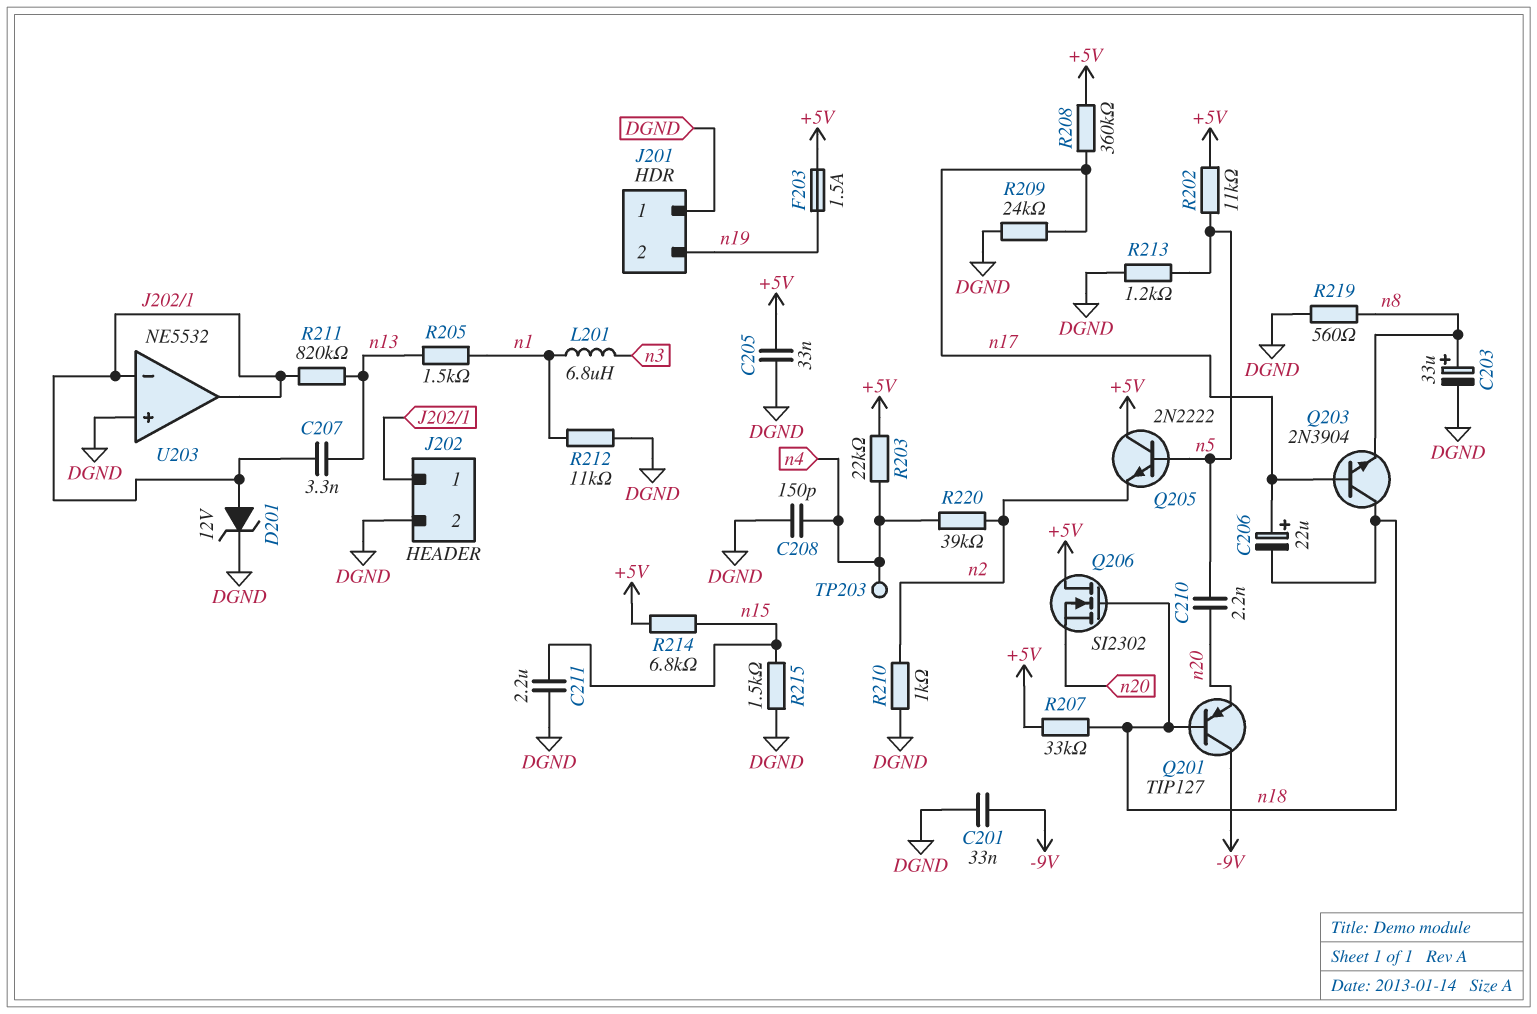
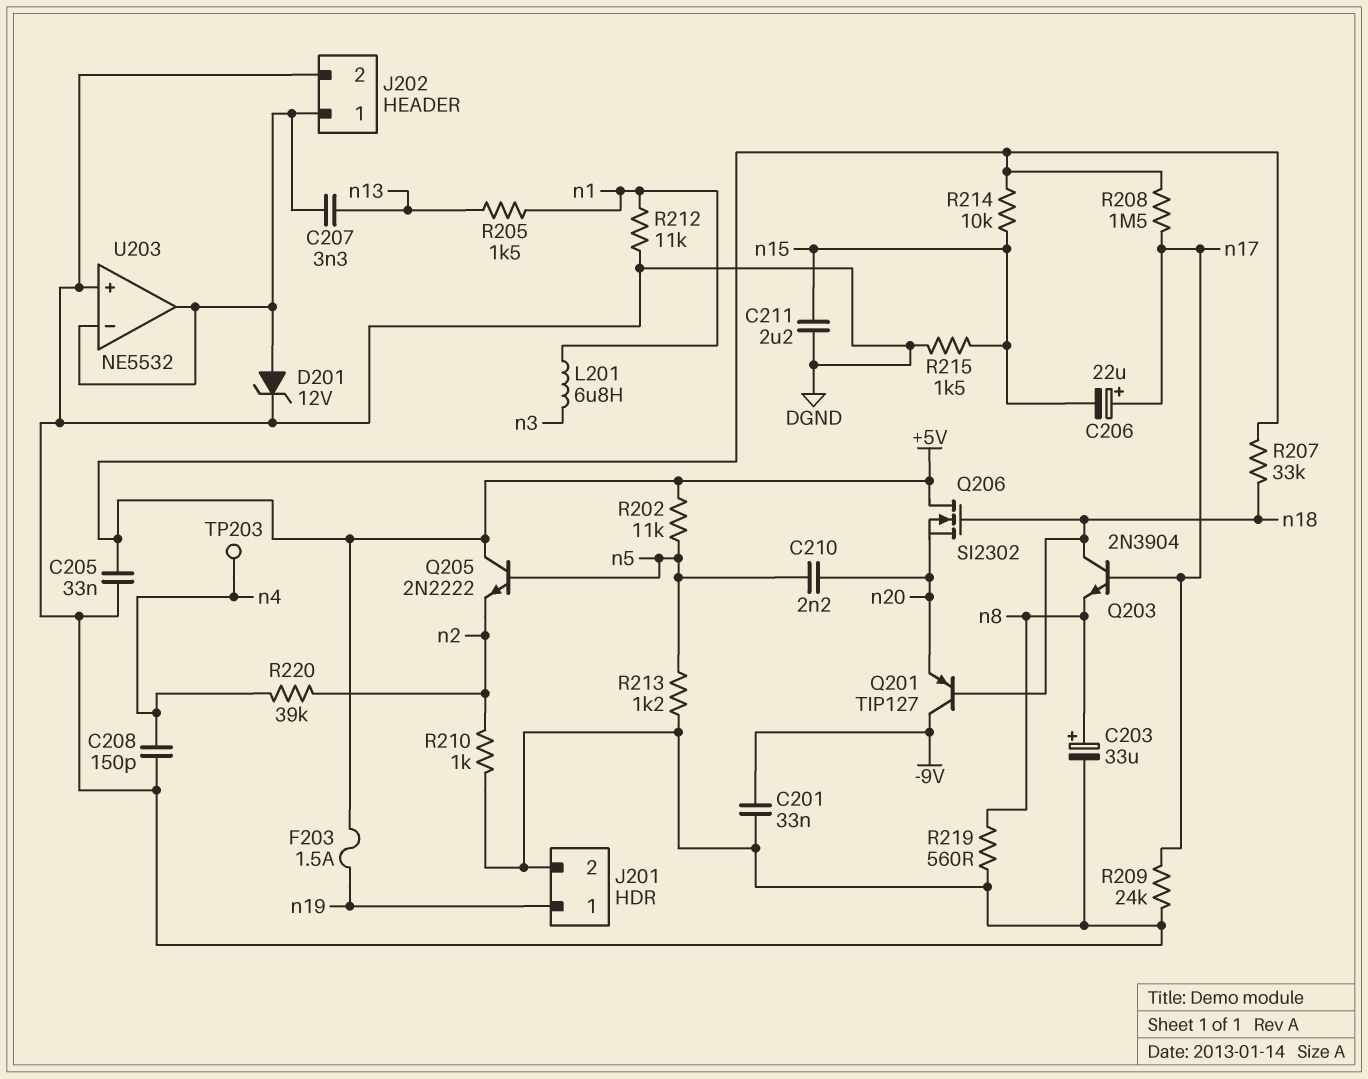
C206: 22uF (plus n17, minus n18) -> 22uF (plus n17, minus n15)
J201 pin 1: DGND -> n19
J201 pin 2: n19 -> DGND
R203: 22k (+5V, n4) -> none
R208: 360k (+5V, n17) -> 1.5M (+5V, n17)
R211: 820k (J202/1, n13) -> none
R214: 6.8k (+5V, n15) -> 10k (+5V, n15)

